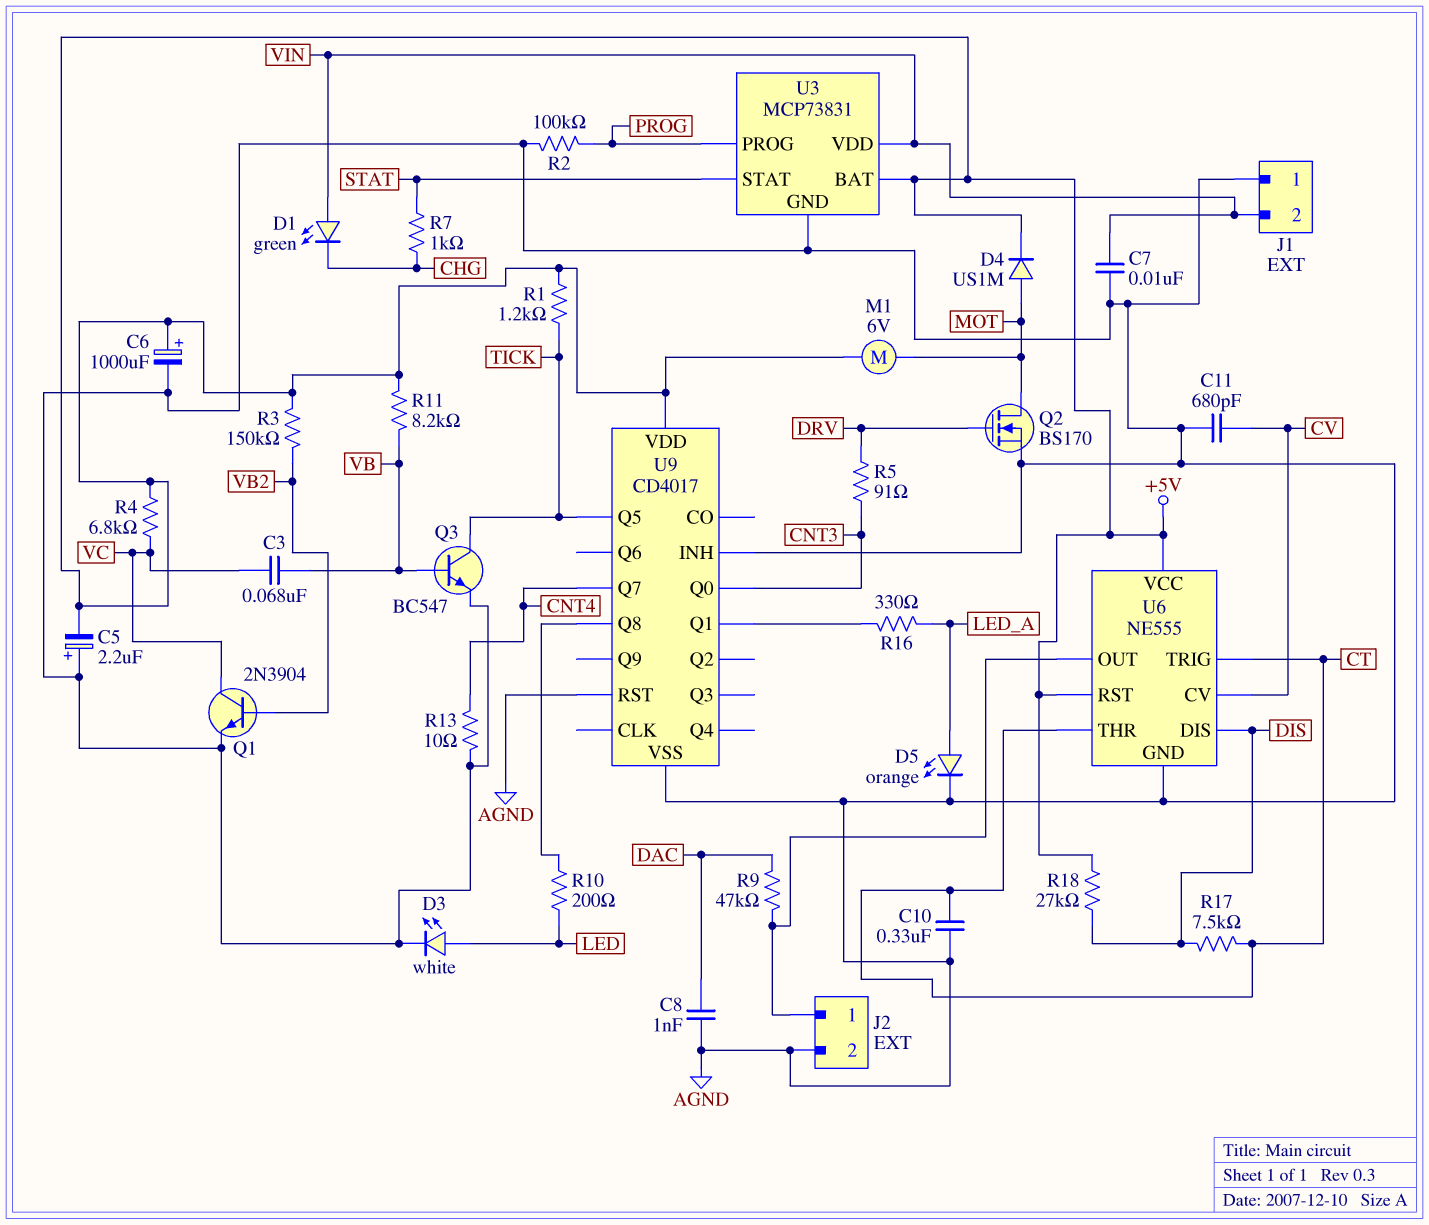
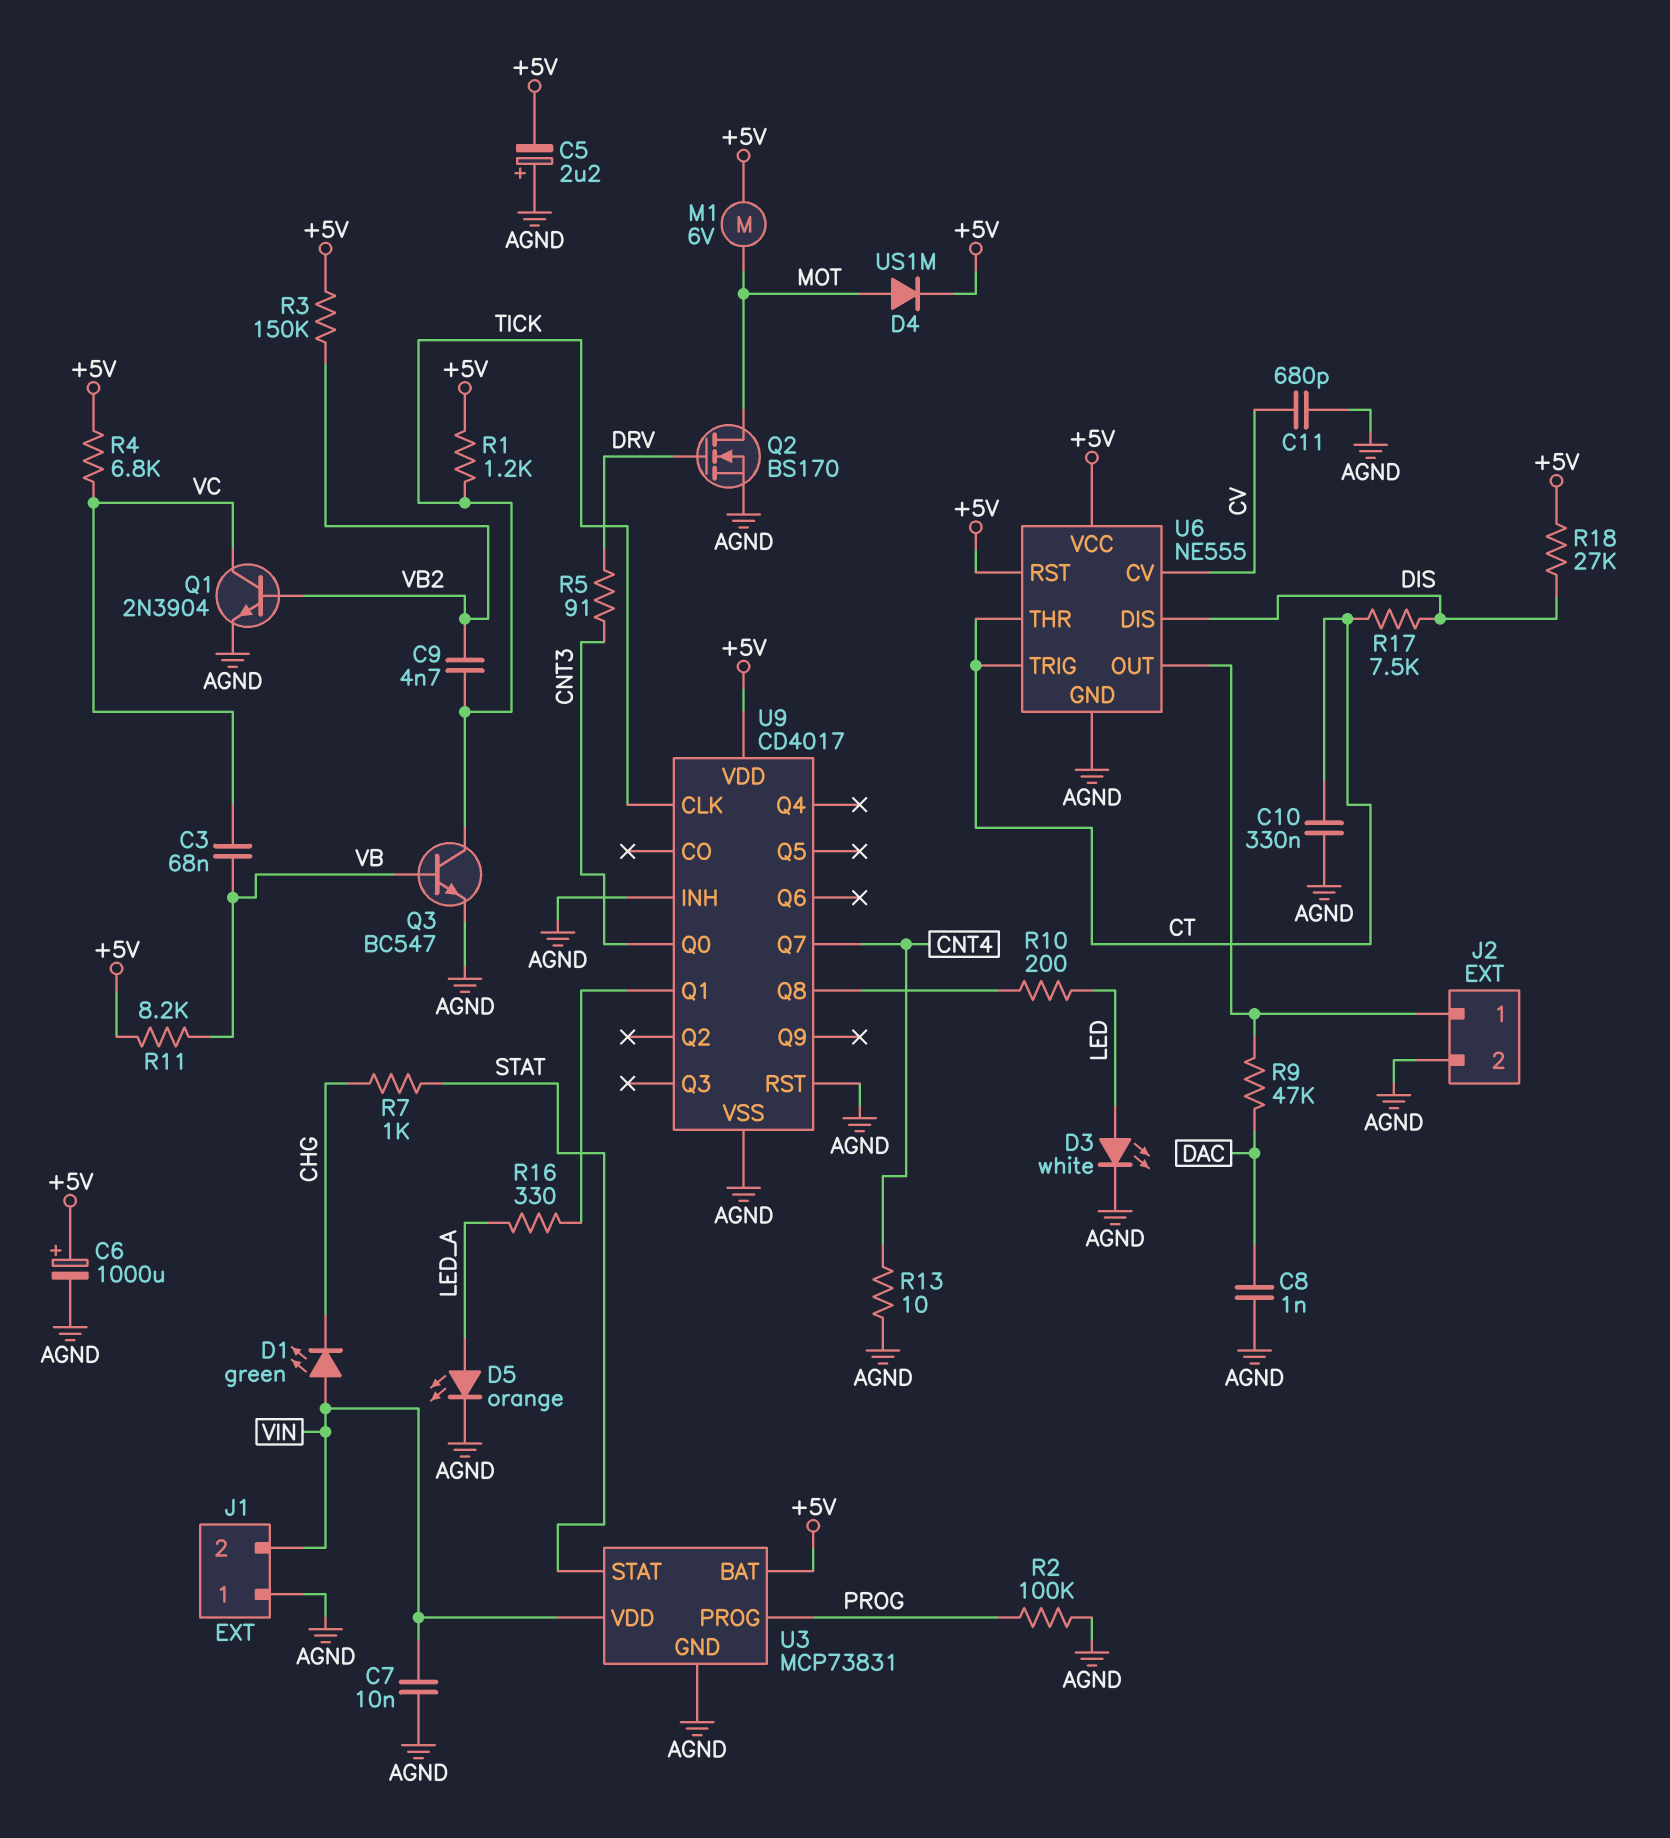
C9: none -> 4.7nF (TICK, VB2)
U9 pin CLK: none -> TICK
U9 pin Q5: TICK -> none

